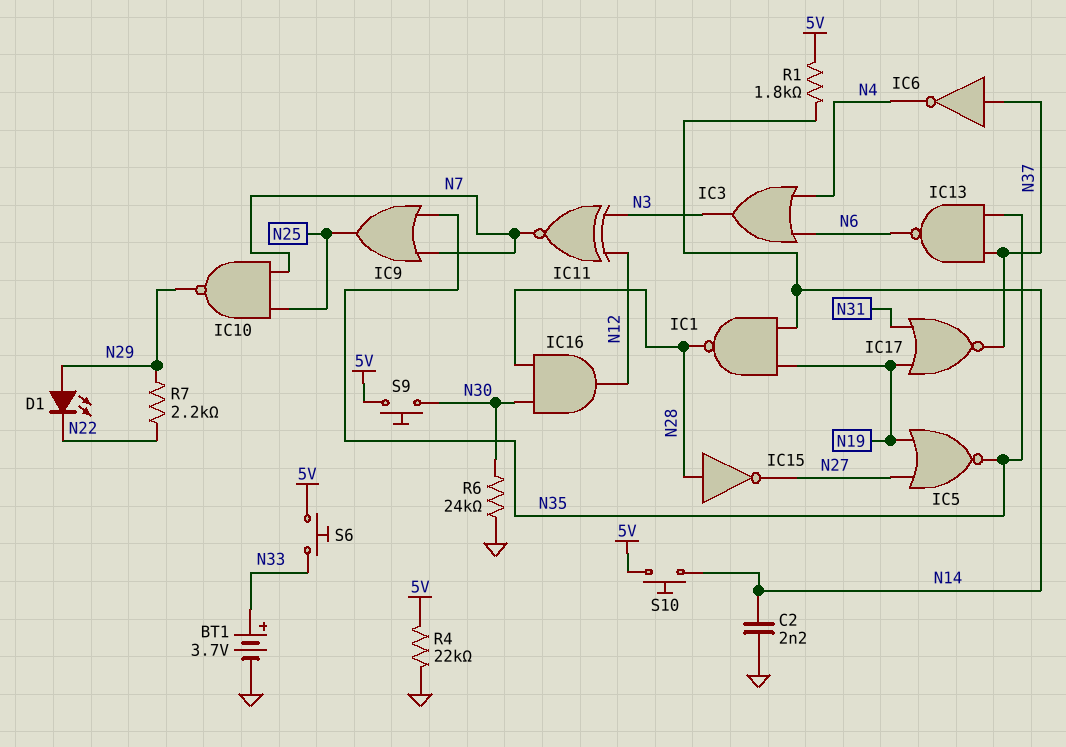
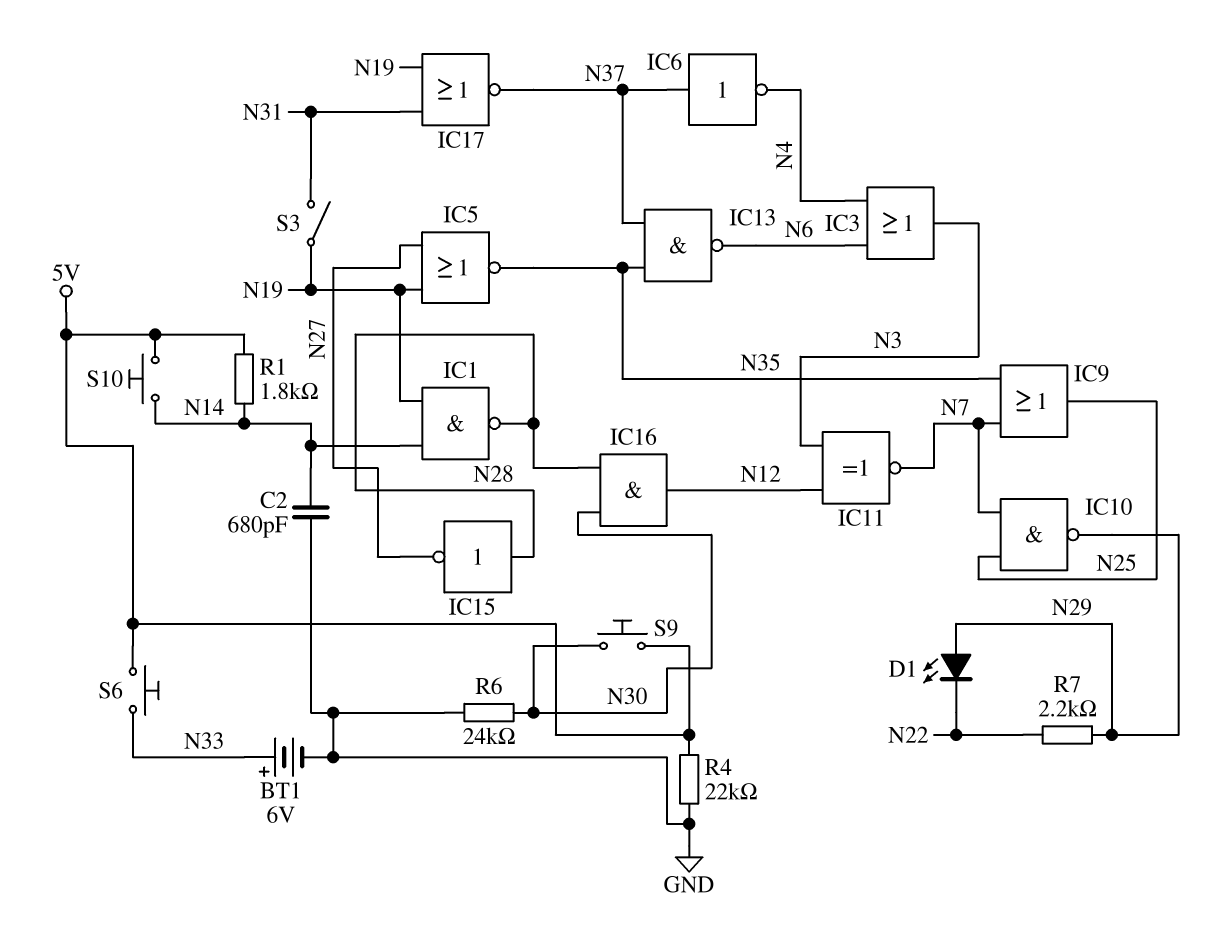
BT1: 3.7V (plus N33, minus GND) -> 6V (plus N33, minus GND)
C2: 2.2nF (GND, N14) -> 680pF (GND, N14)
S3: none -> switch (N19, N31)

